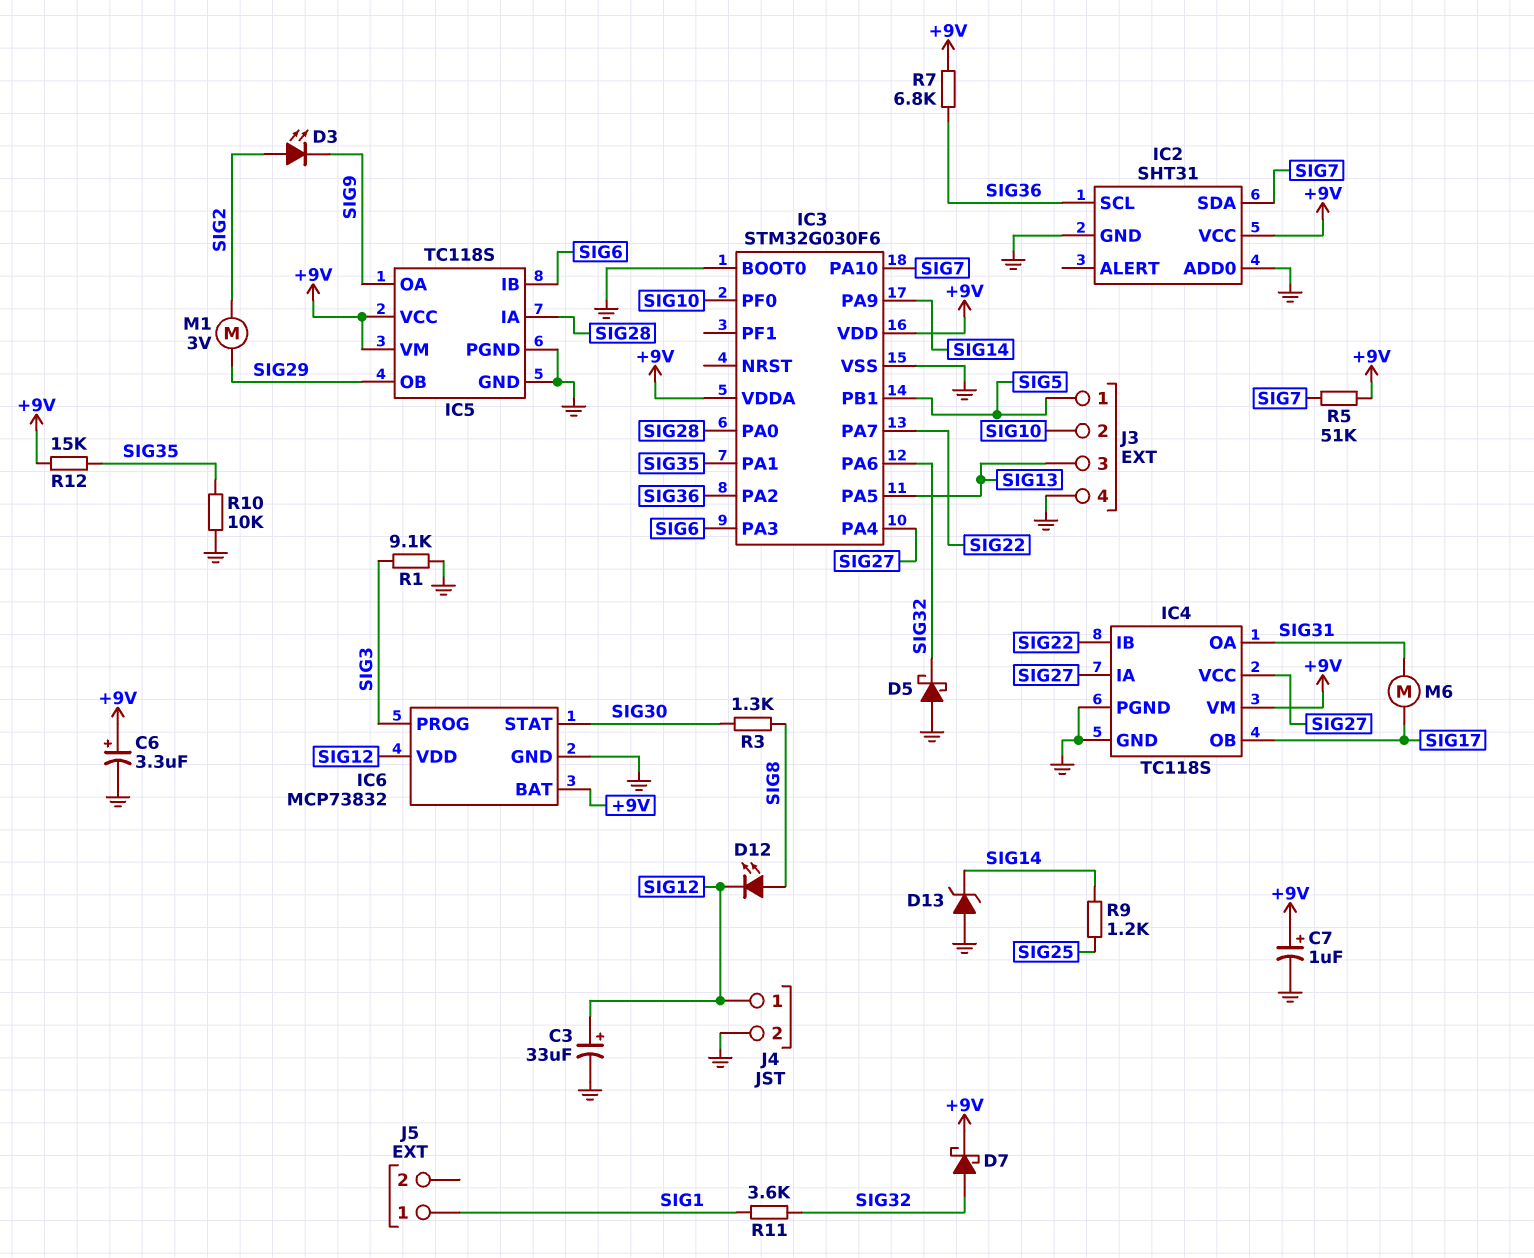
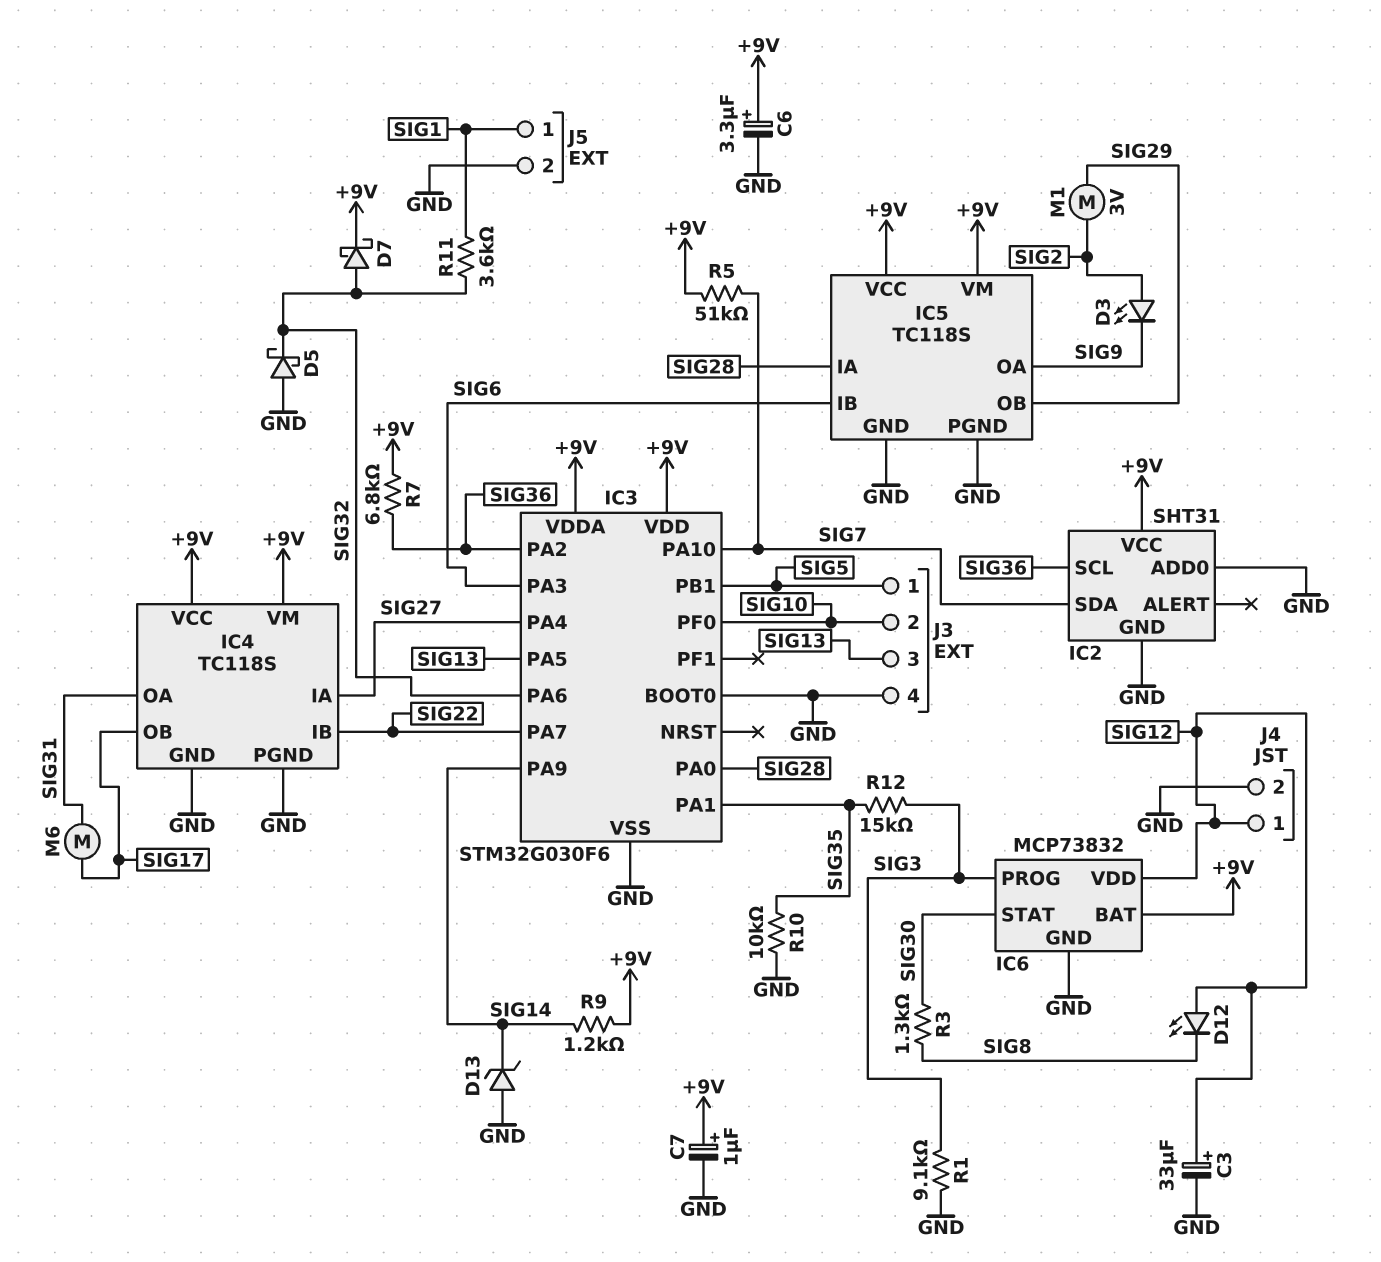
D12: LED (A SIG8, K SIG12) -> LED (A SIG12, K SIG8)
IC4 pin VCC: SIG27 -> +9V
J5 pin 2: none -> GND
R9: 1.2k (SIG14, SIG25) -> 1.2k (+9V, SIG14)
R12: 15k (+9V, SIG35) -> 15k (SIG3, SIG35)

